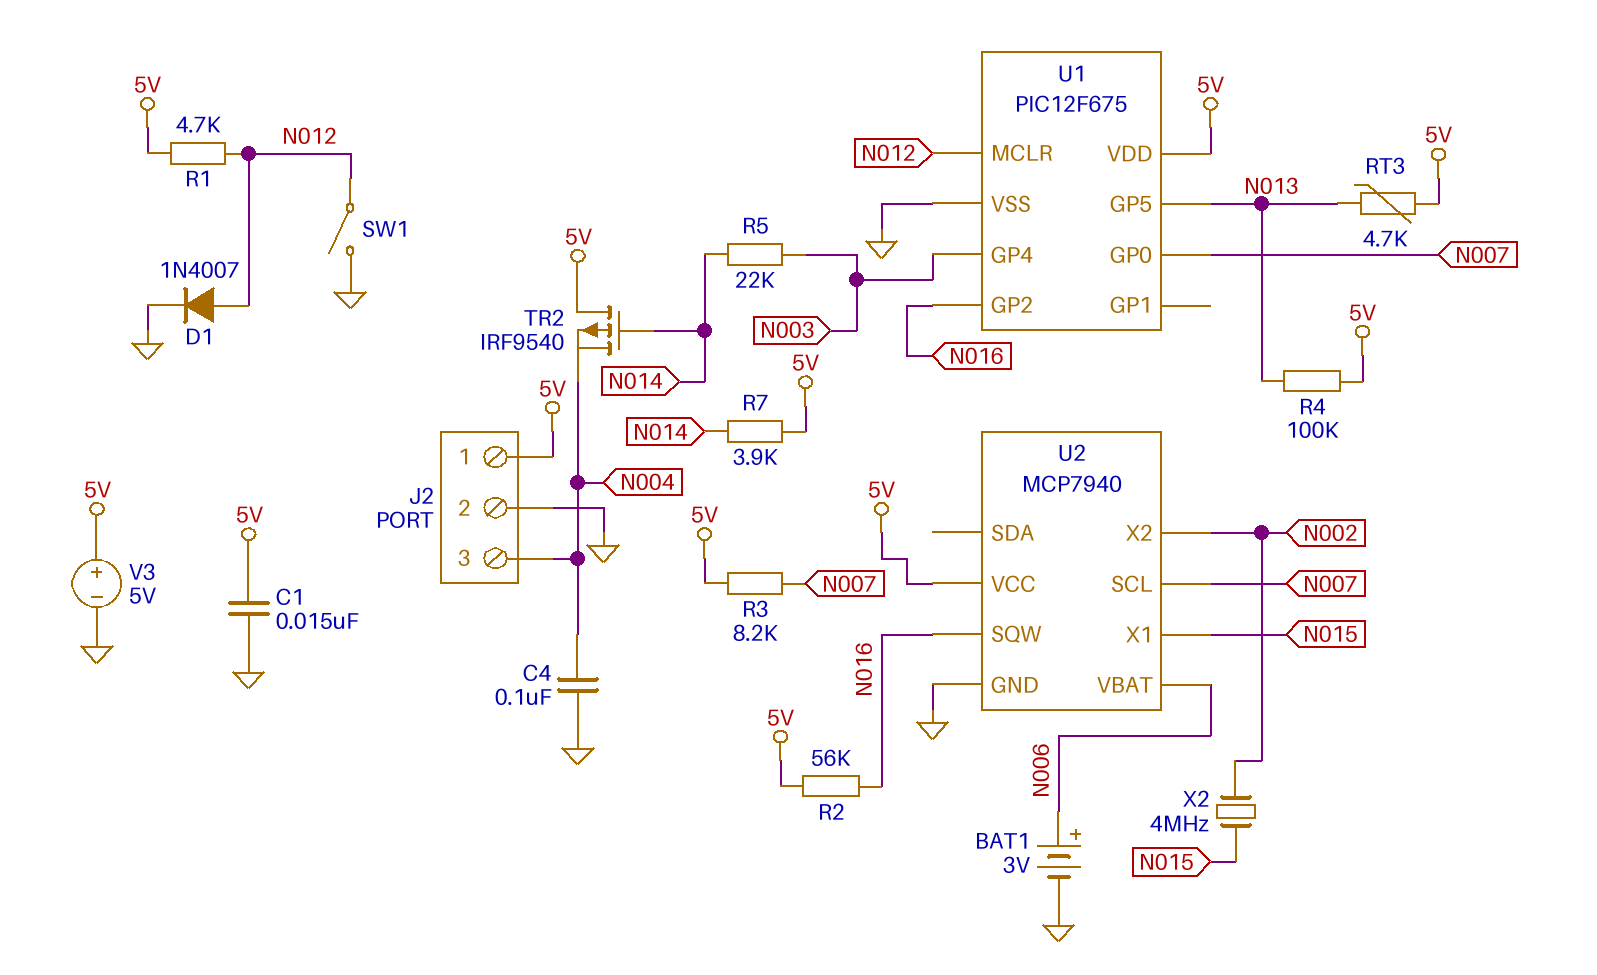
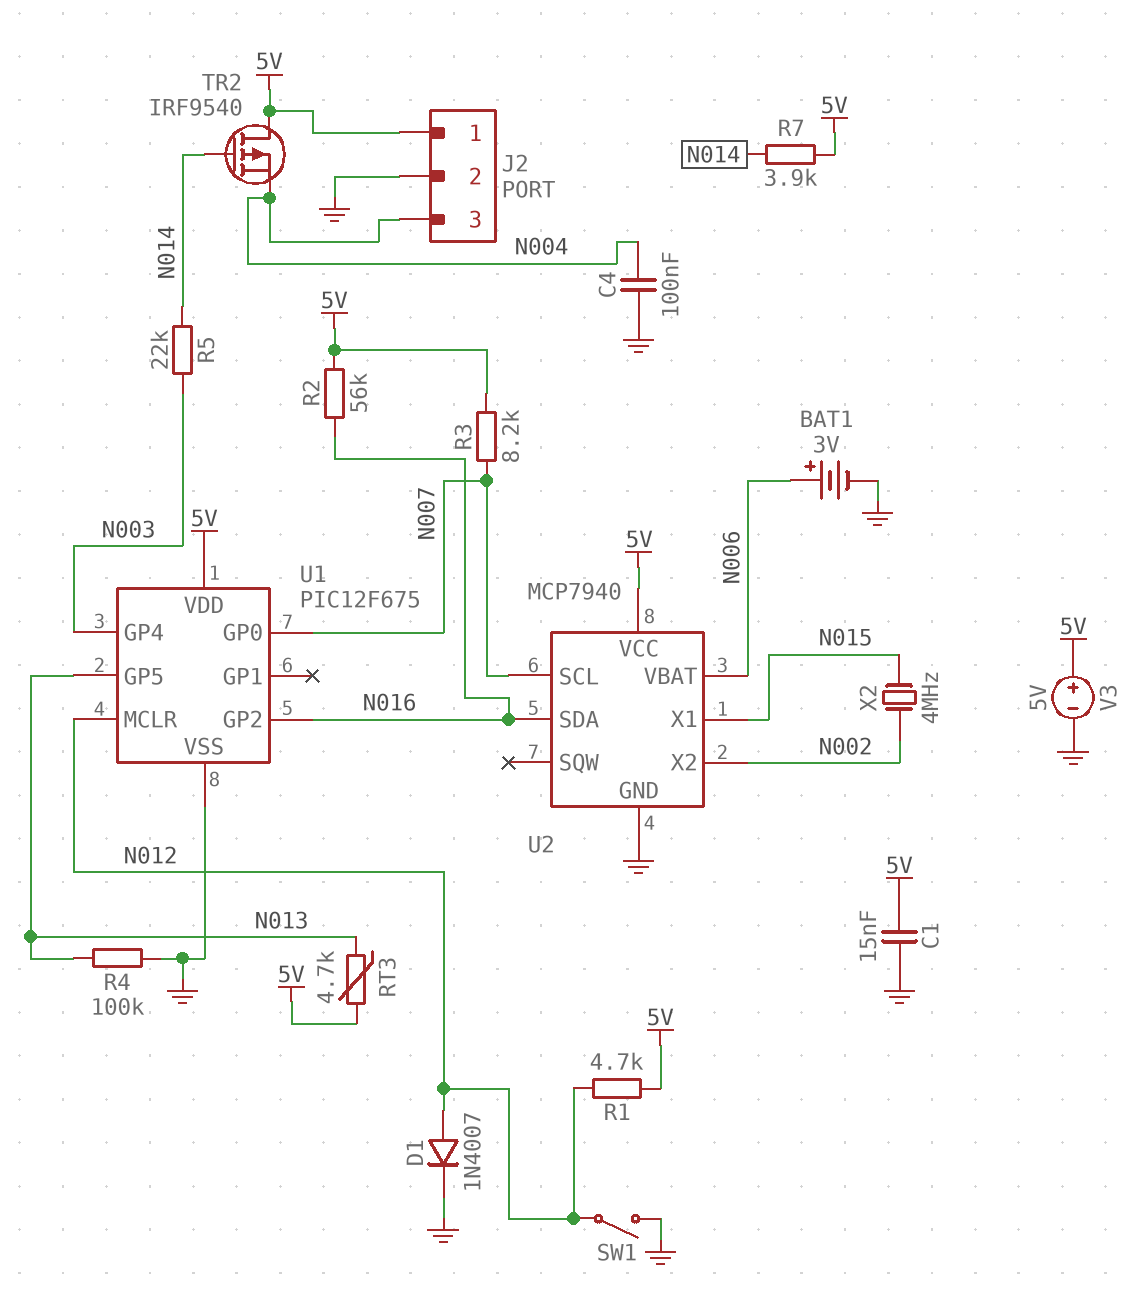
R4: 100k (5V, N013) -> 100k (GND, N013)
U2 pin SDA: none -> N016
U2 pin SQW: N016 -> none

